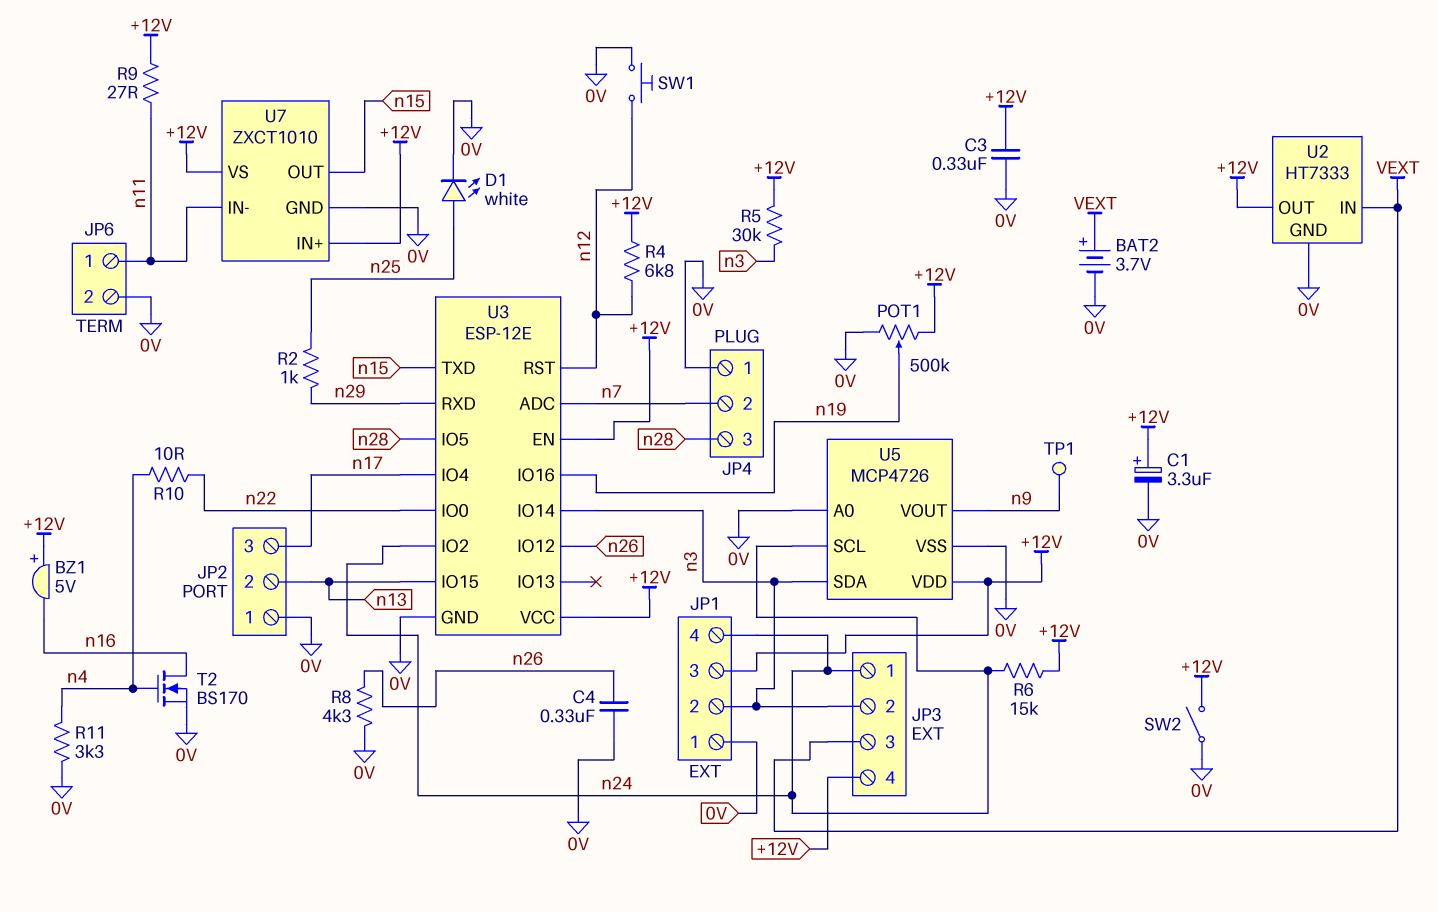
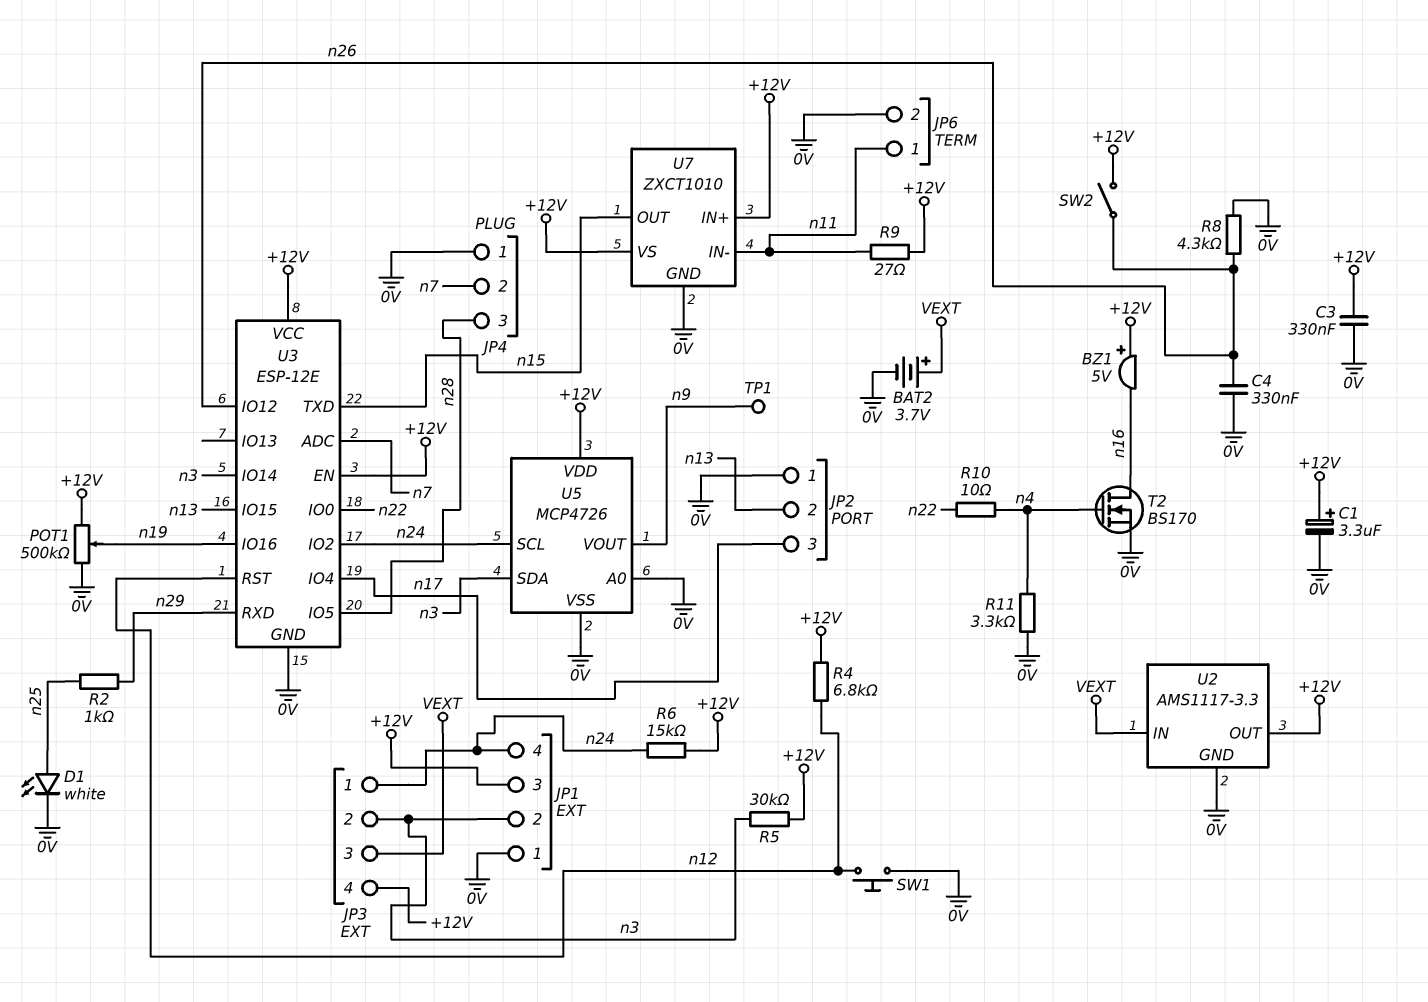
SW2: switch (+12V, 0V) -> switch (+12V, n26)
U2: HT7333 -> AMS1117-3.3

